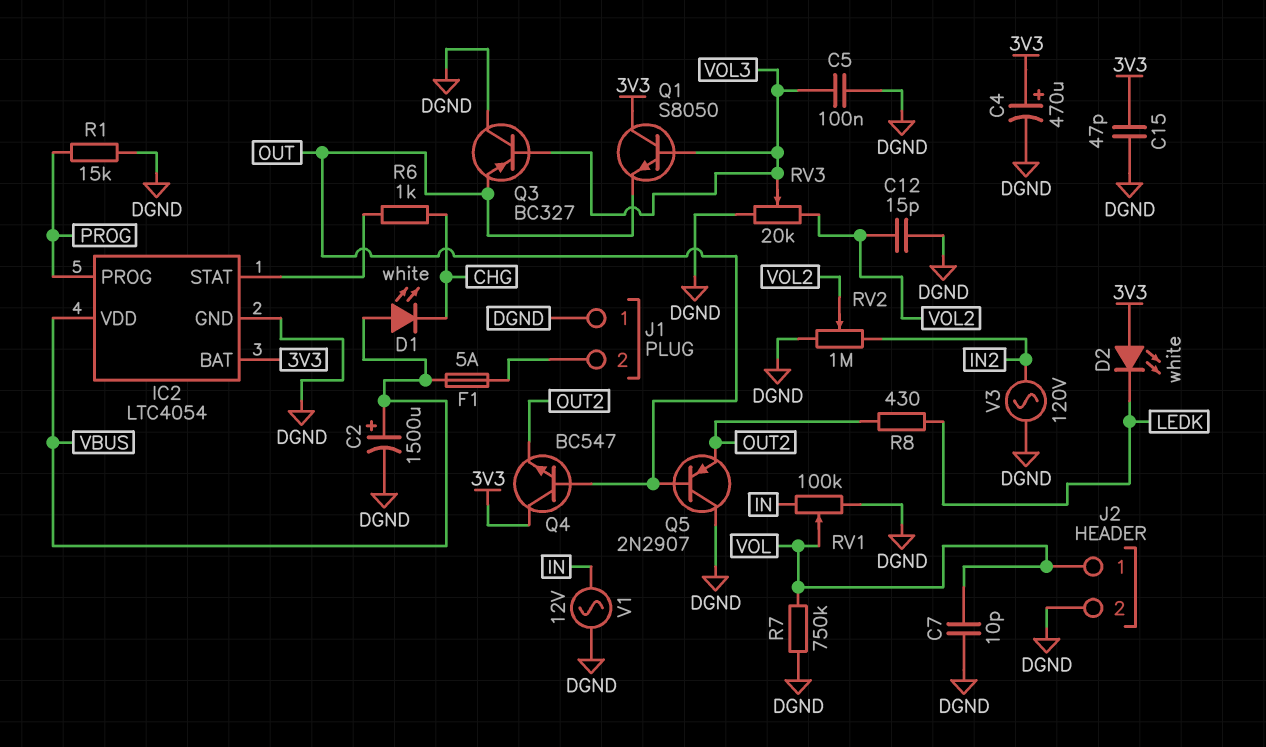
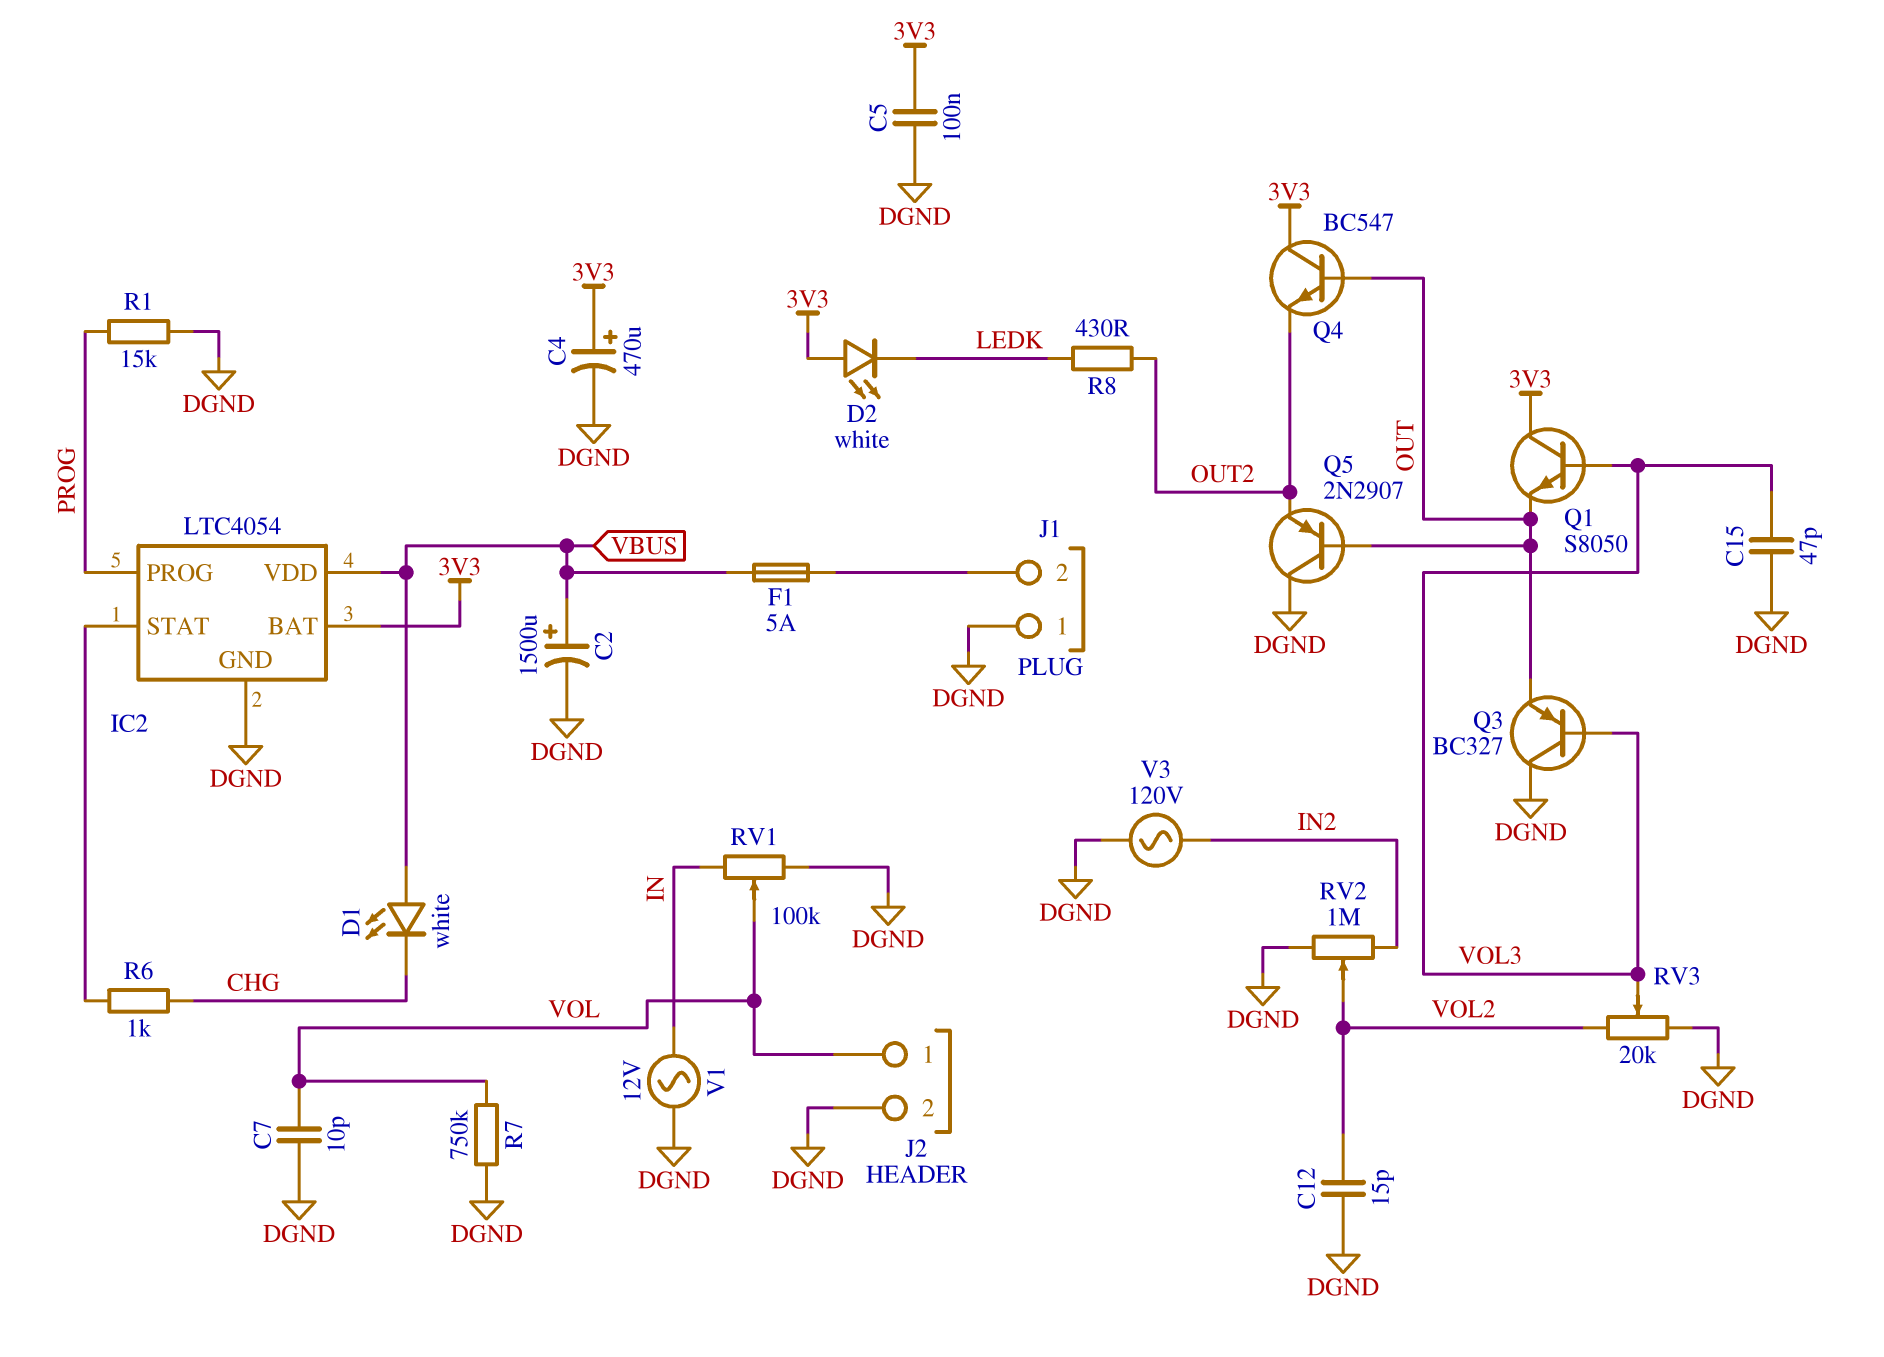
C5: 100nF (DGND, VOL3) -> 100nF (3V3, DGND)
C15: 47pF (3V3, DGND) -> 47pF (DGND, VOL3)

